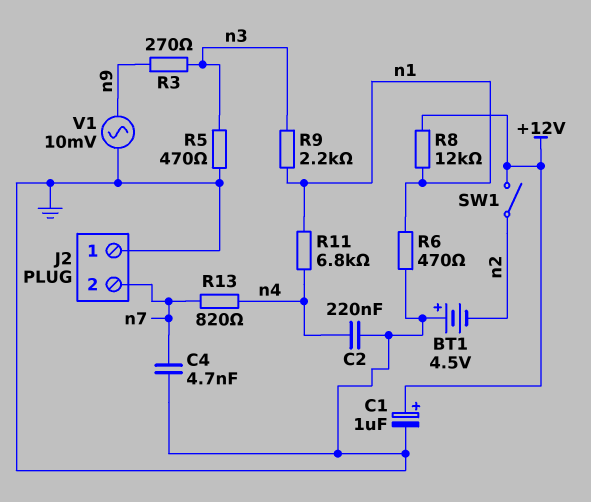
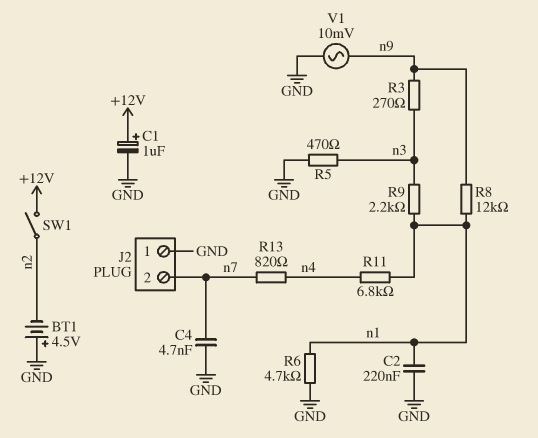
C2: 220nF (GND, n4) -> 220nF (GND, n1)
R6: 470 (GND, n1) -> 4.7k (GND, n1)
R8: 12k (+12V, n1) -> 12k (n1, n9)

